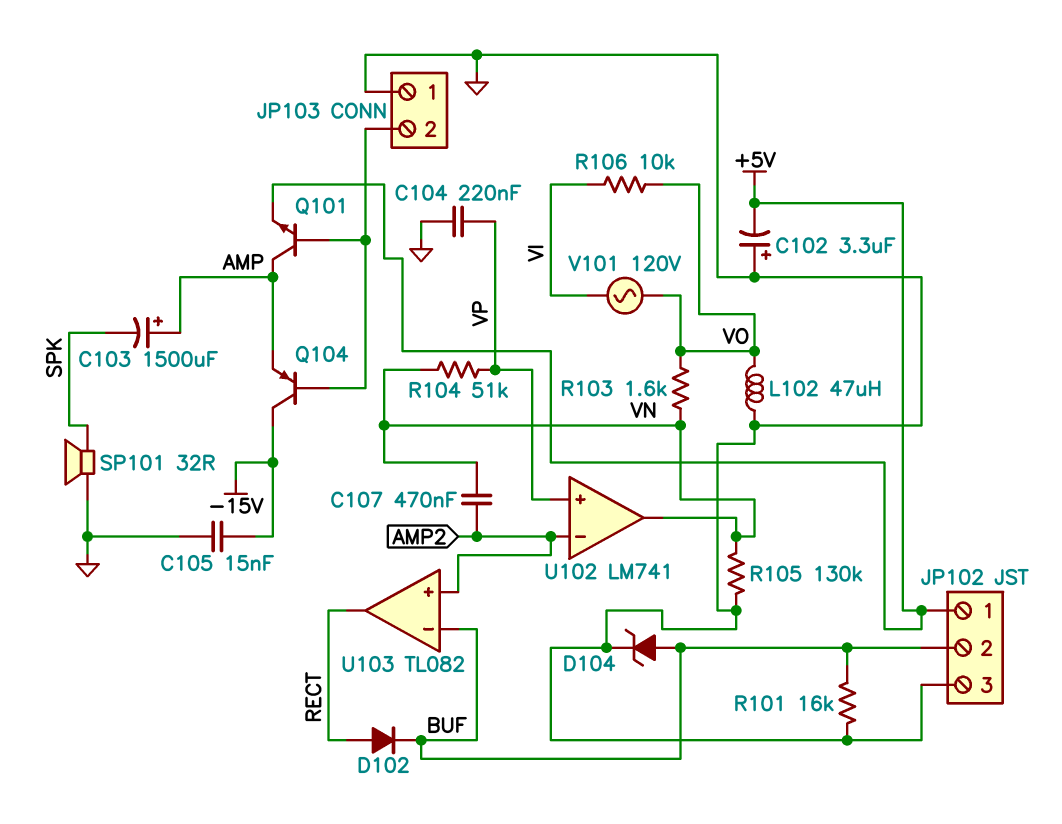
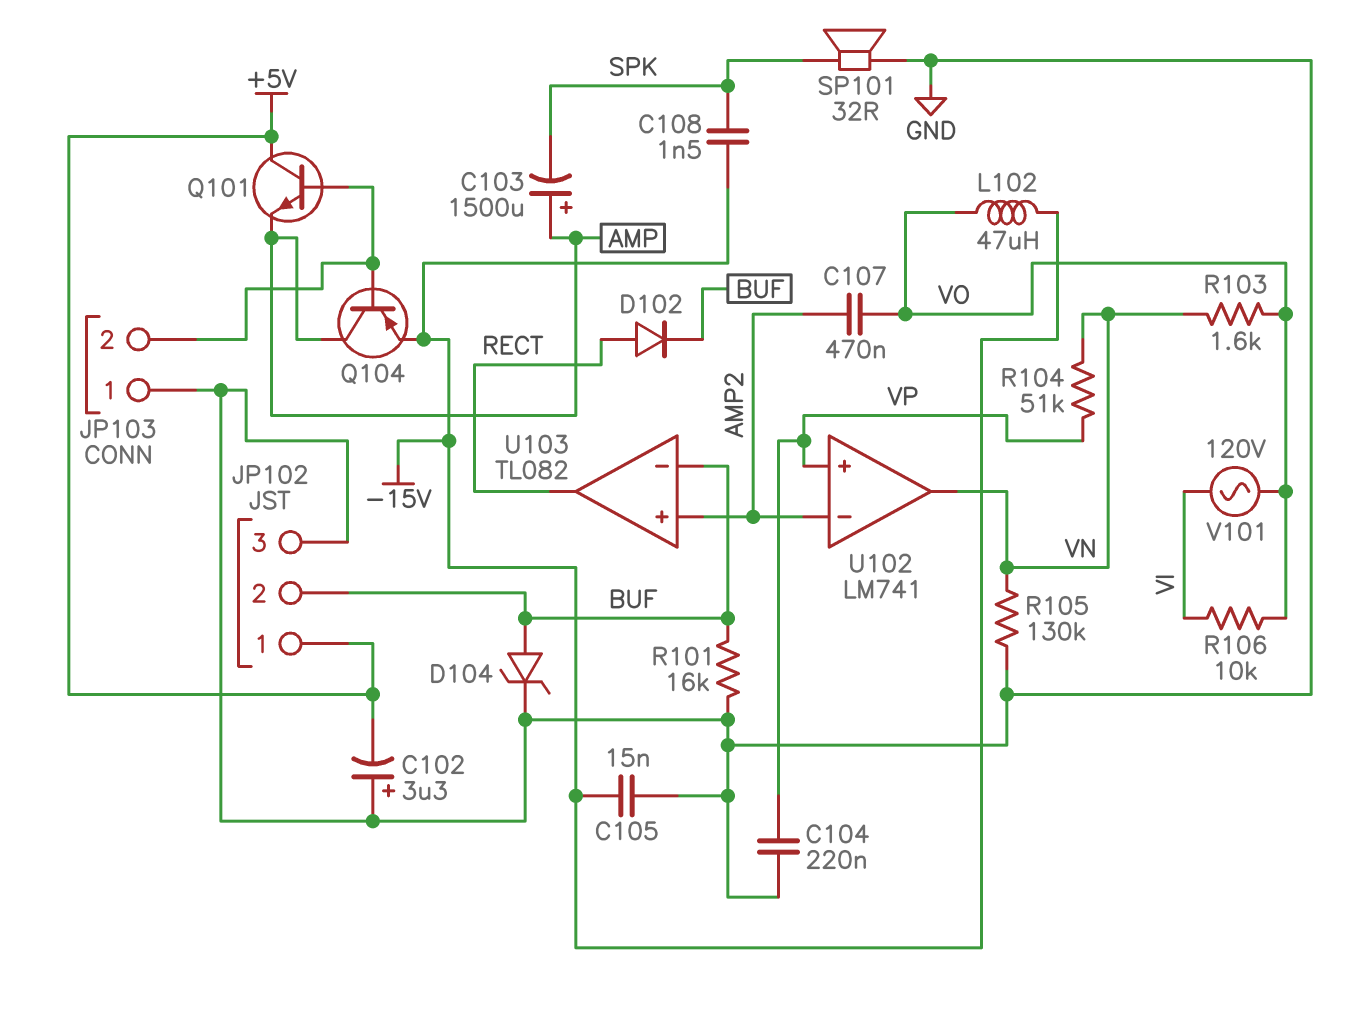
C107: 470nF (AMP2, VN) -> 470nF (AMP2, VO)
C108: none -> 1.5nF (-15V, SPK)
L102: 47uH (GND, VO) -> 47uH (-15V, VO)
Q101: NPN (B JP103/2, C AMP, E +5V) -> NPN (B JP103/2, C +5V, E AMP)
Q104: PNP (B JP103/2, C -15V, E AMP) -> PNP (B JP103/2, C AMP, E -15V)

